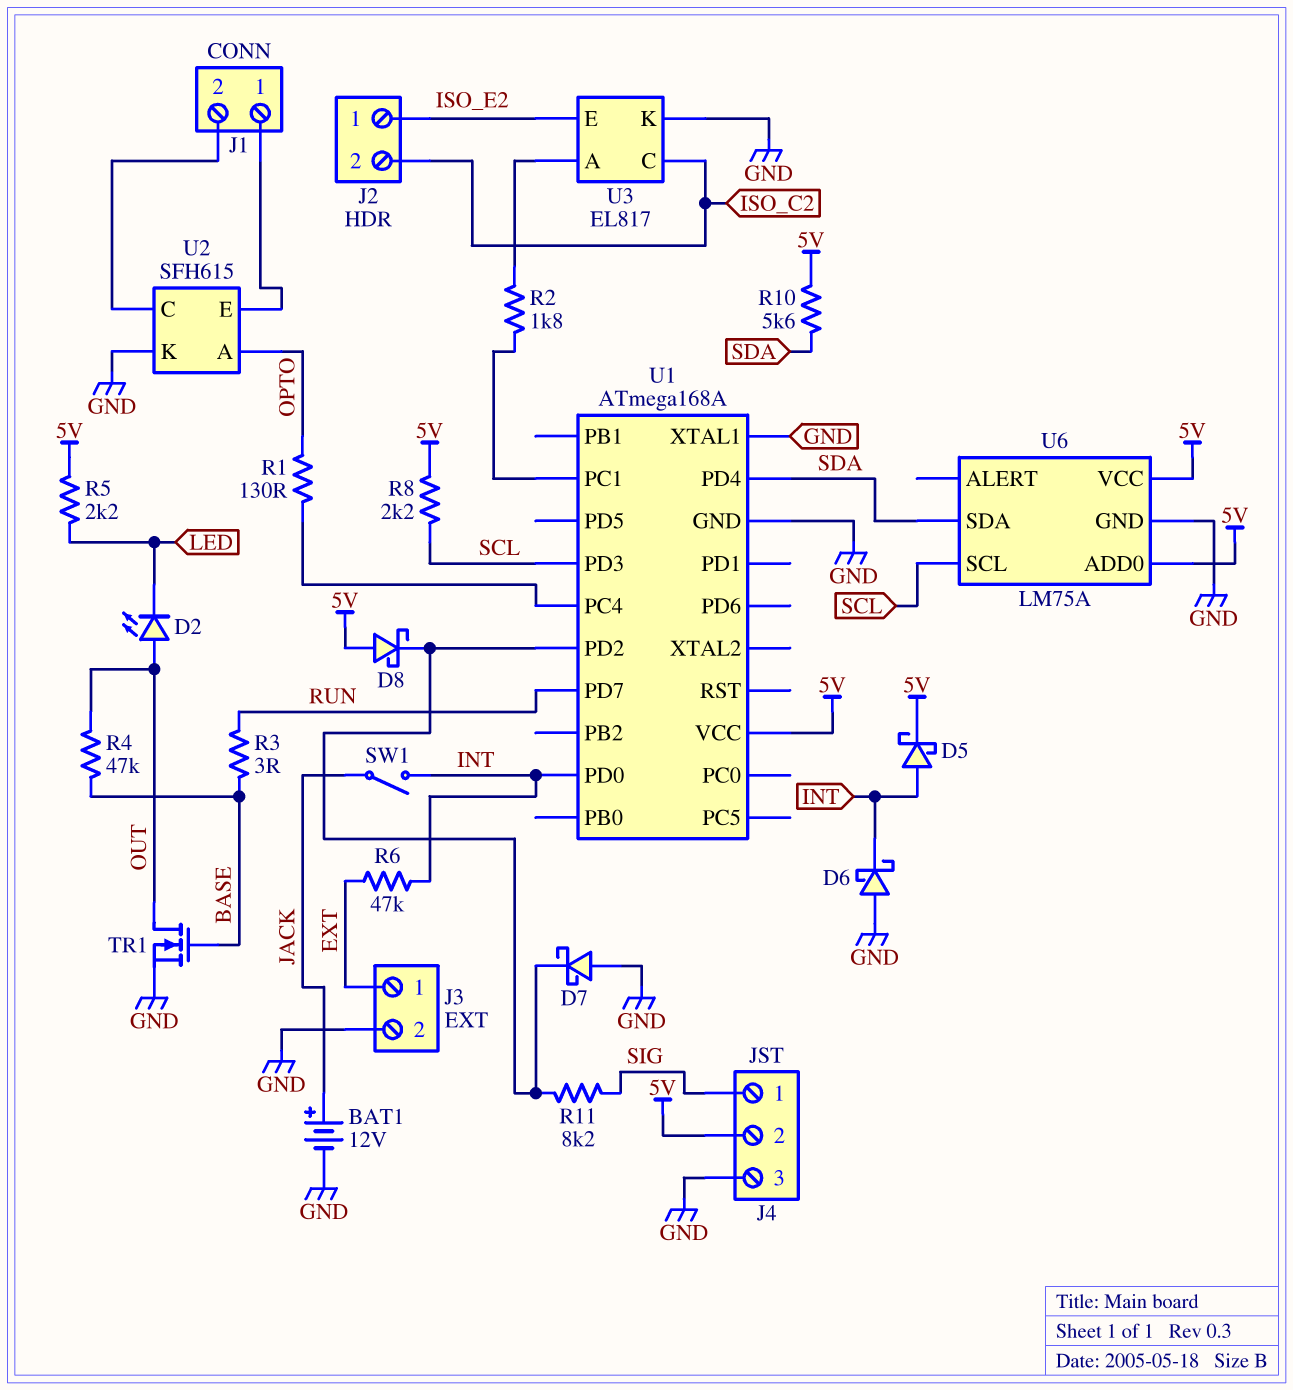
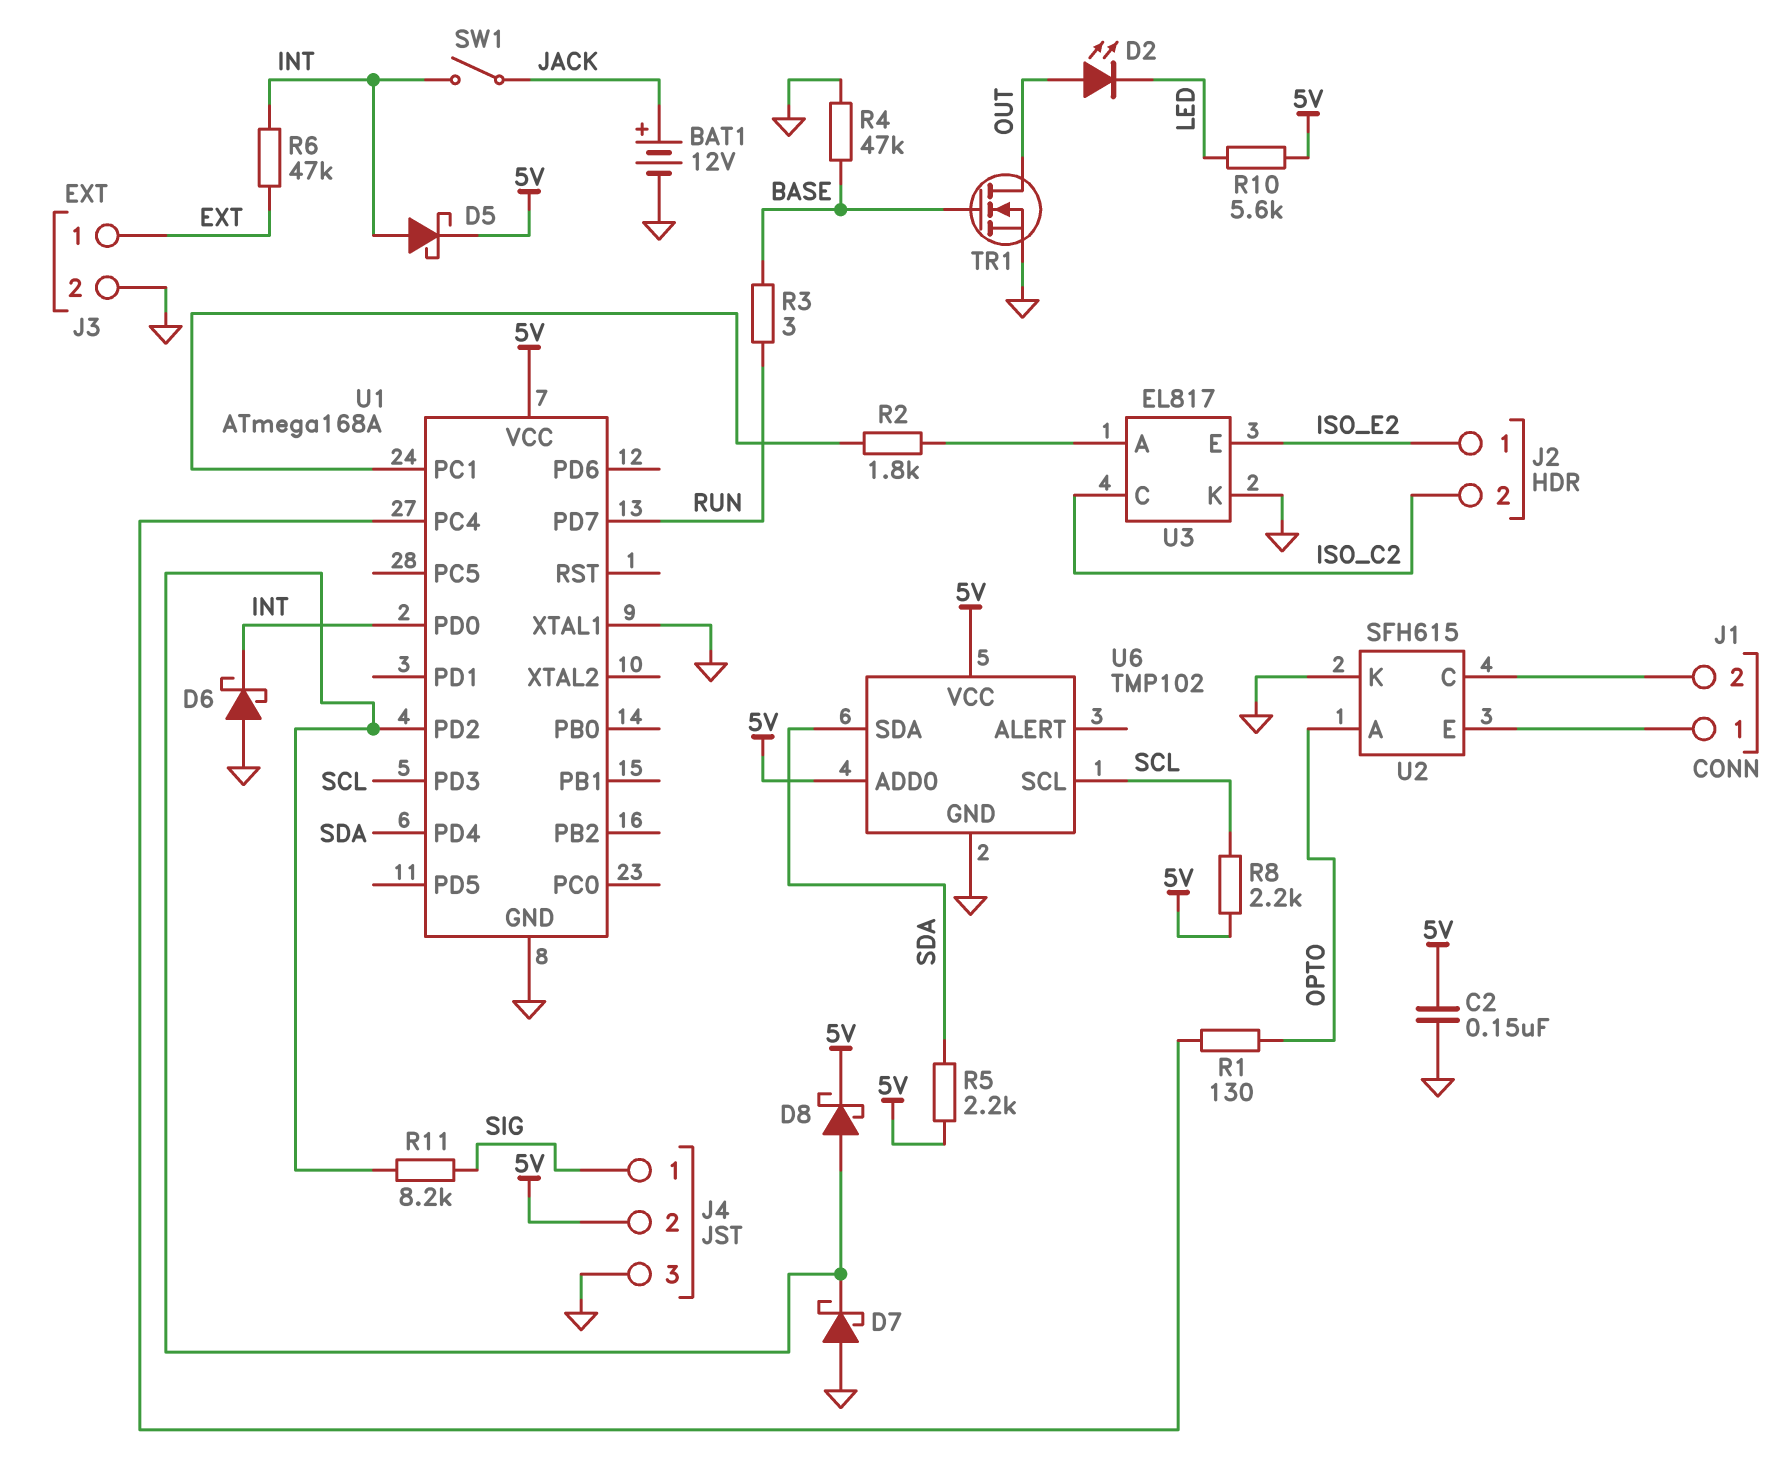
C2: none -> 150nF (5V, GND)
D8: schottky (A 5V, K U1/PD2) -> schottky (A U1/PD2, K 5V)
R4: 47k (BASE, OUT) -> 47k (BASE, GND)
R5: 2.2k (5V, LED) -> 2.2k (5V, SDA)
R10: 5.6k (5V, SDA) -> 5.6k (5V, LED)
U6: LM75A -> TMP102

